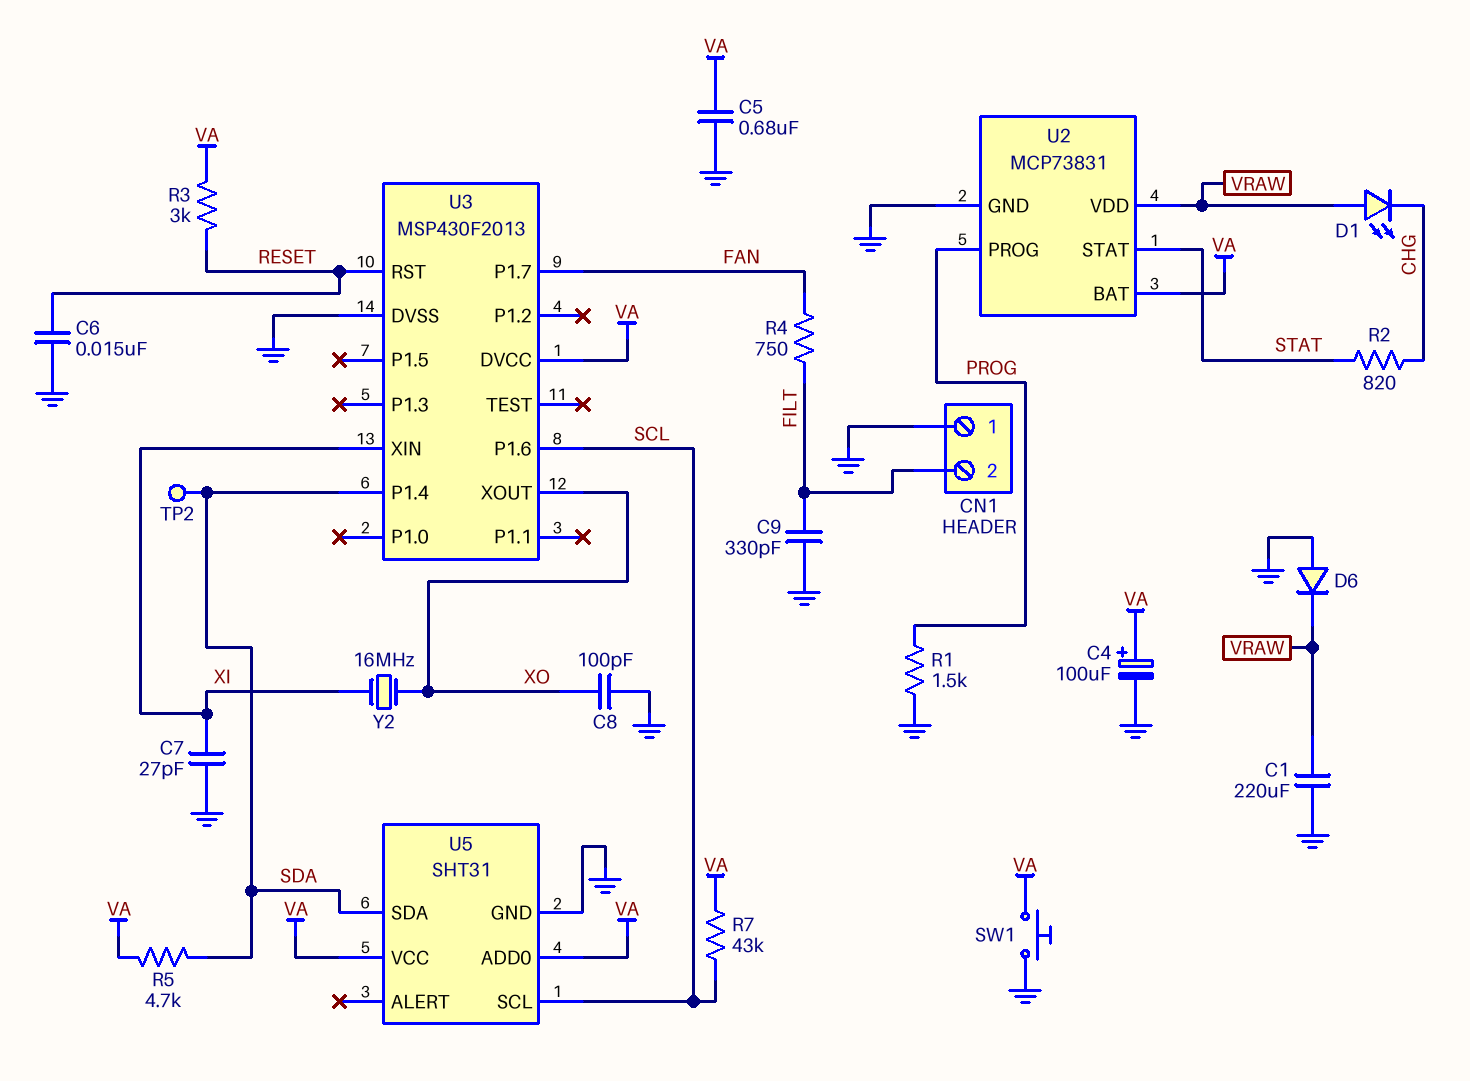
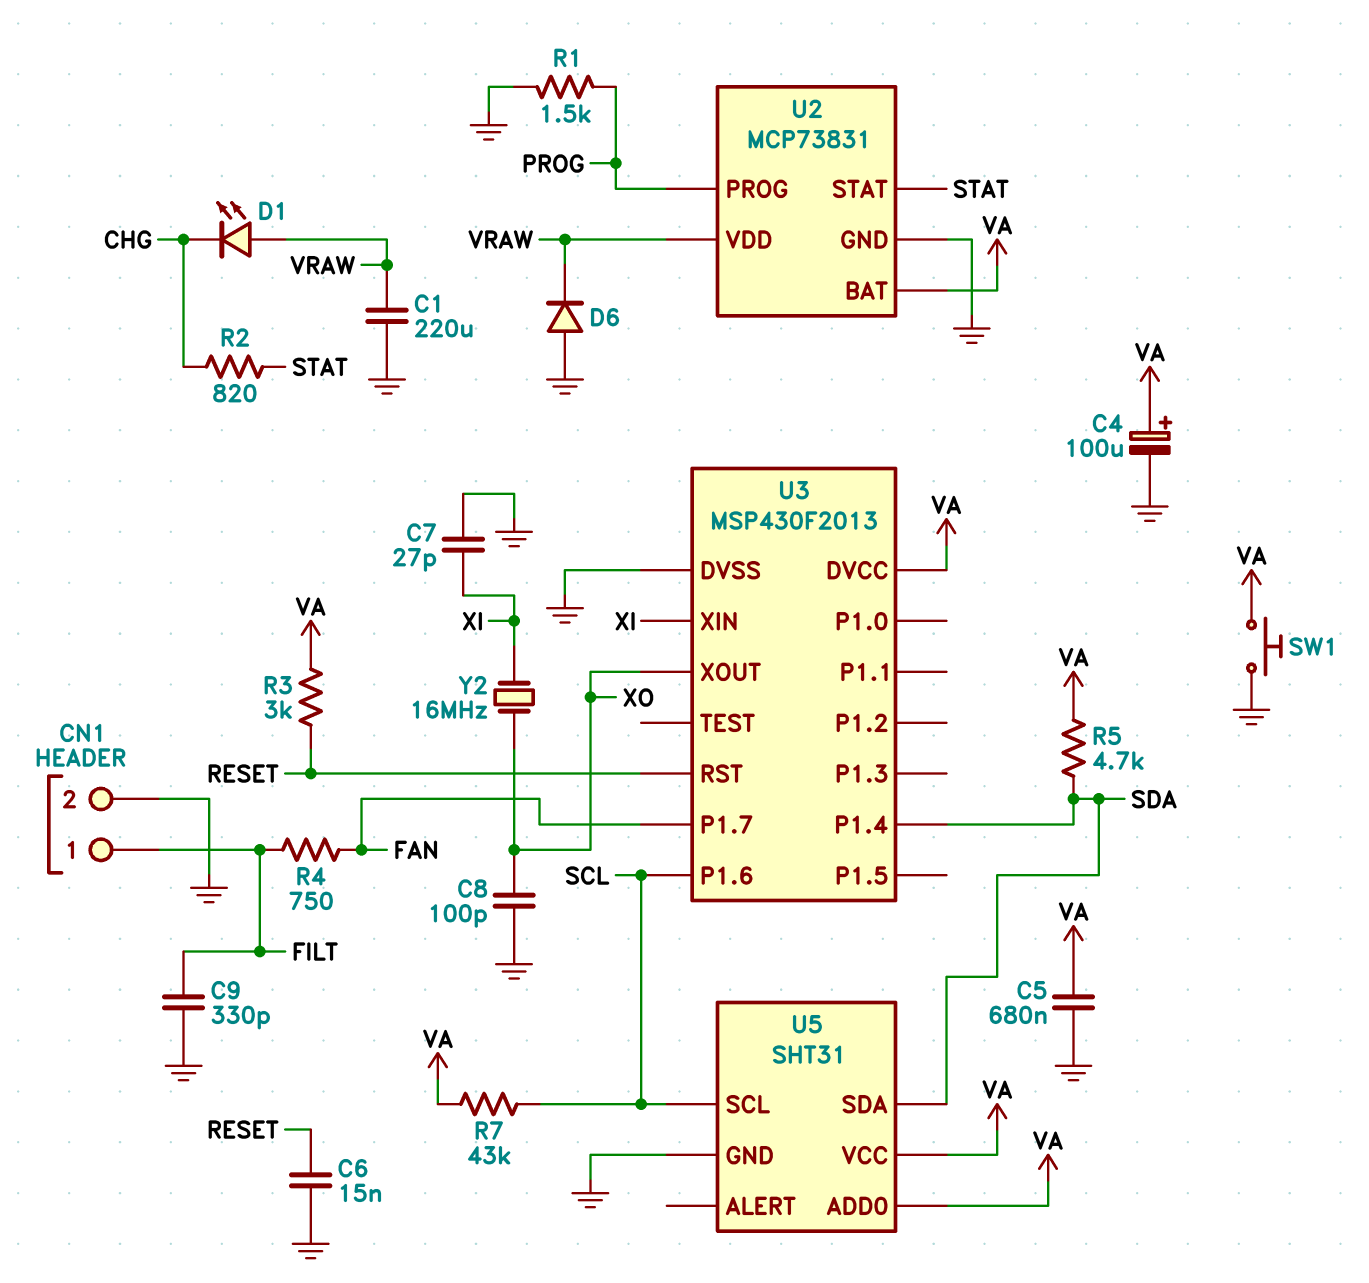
CN1 pin 1: GND -> FILT
CN1 pin 2: FILT -> GND
TP2: test point (SDA) -> none

